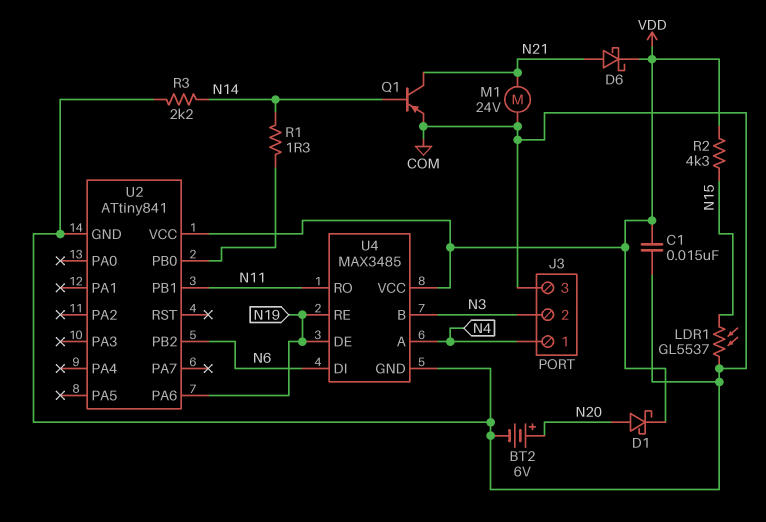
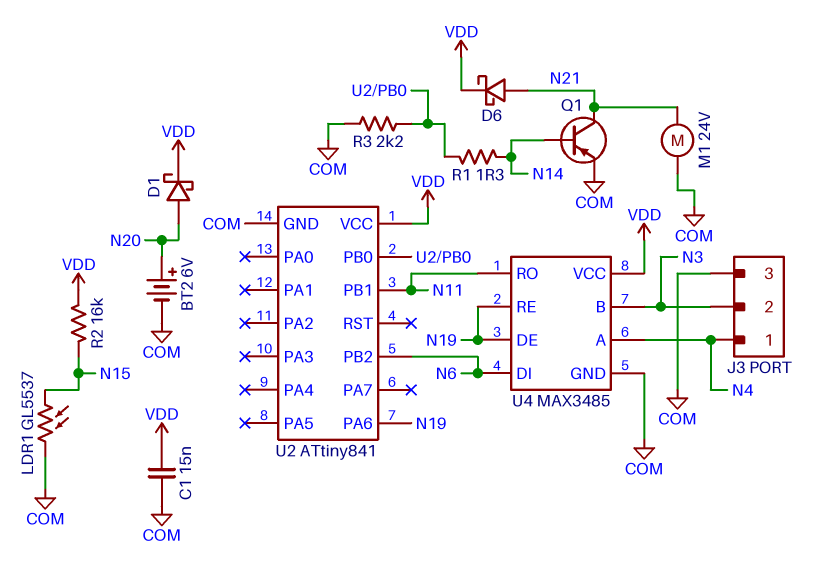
R2: 4.3k (N15, VDD) -> 16k (N15, VDD)
R3: 2.2k (COM, N14) -> 2.2k (COM, U2/PB0)

